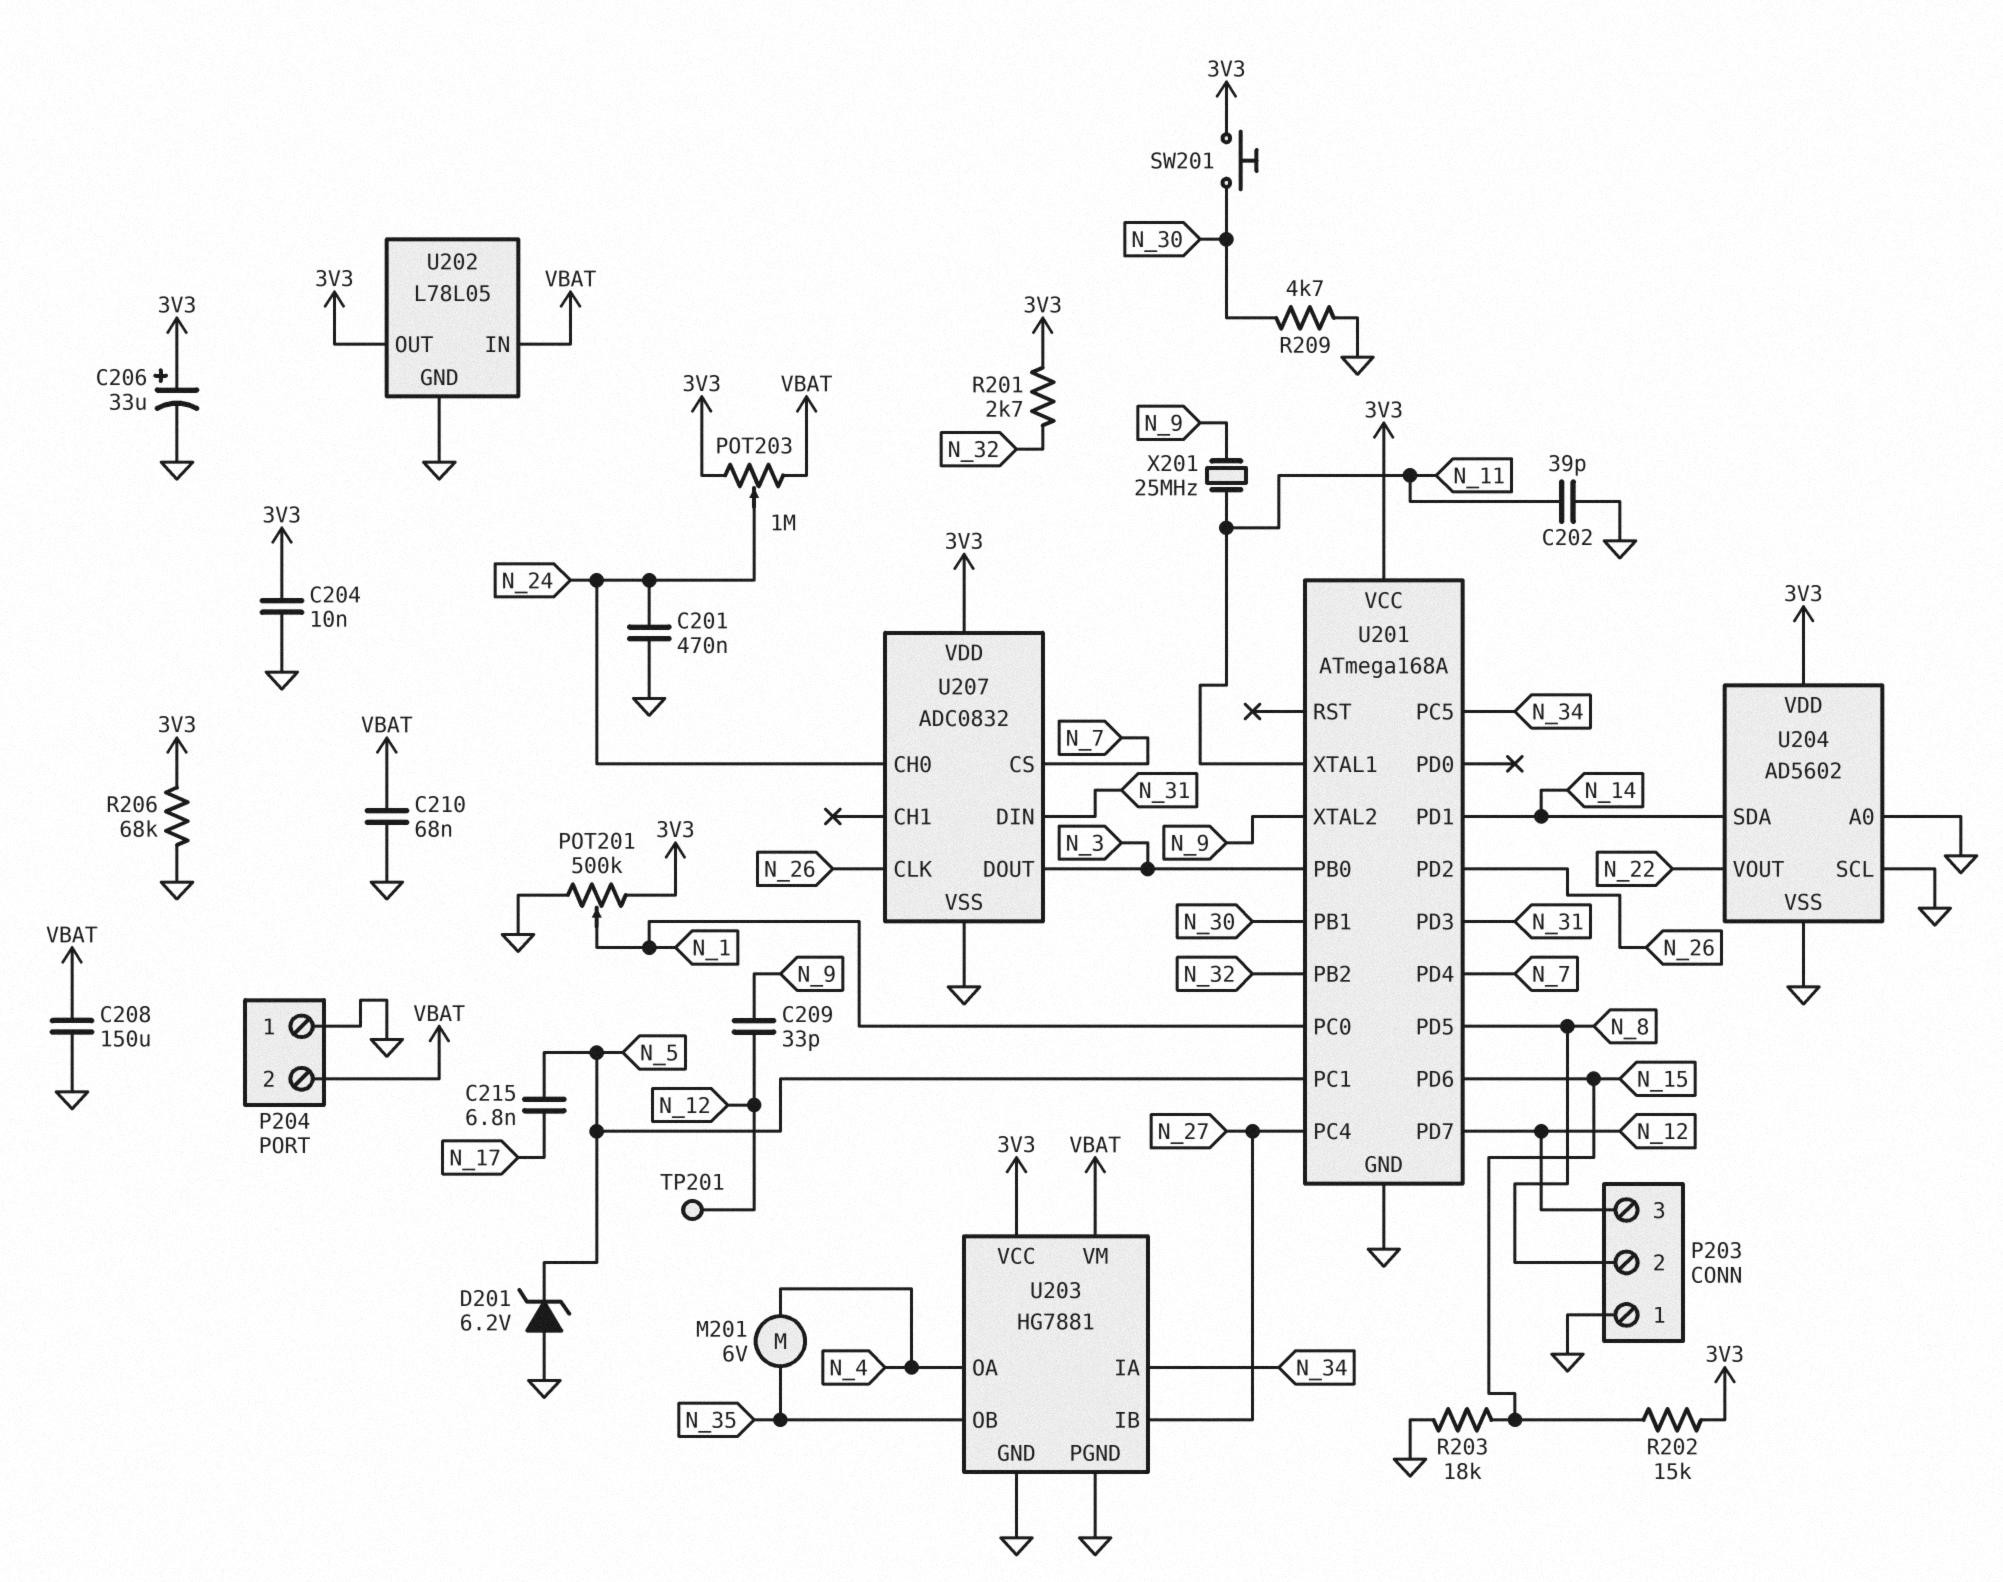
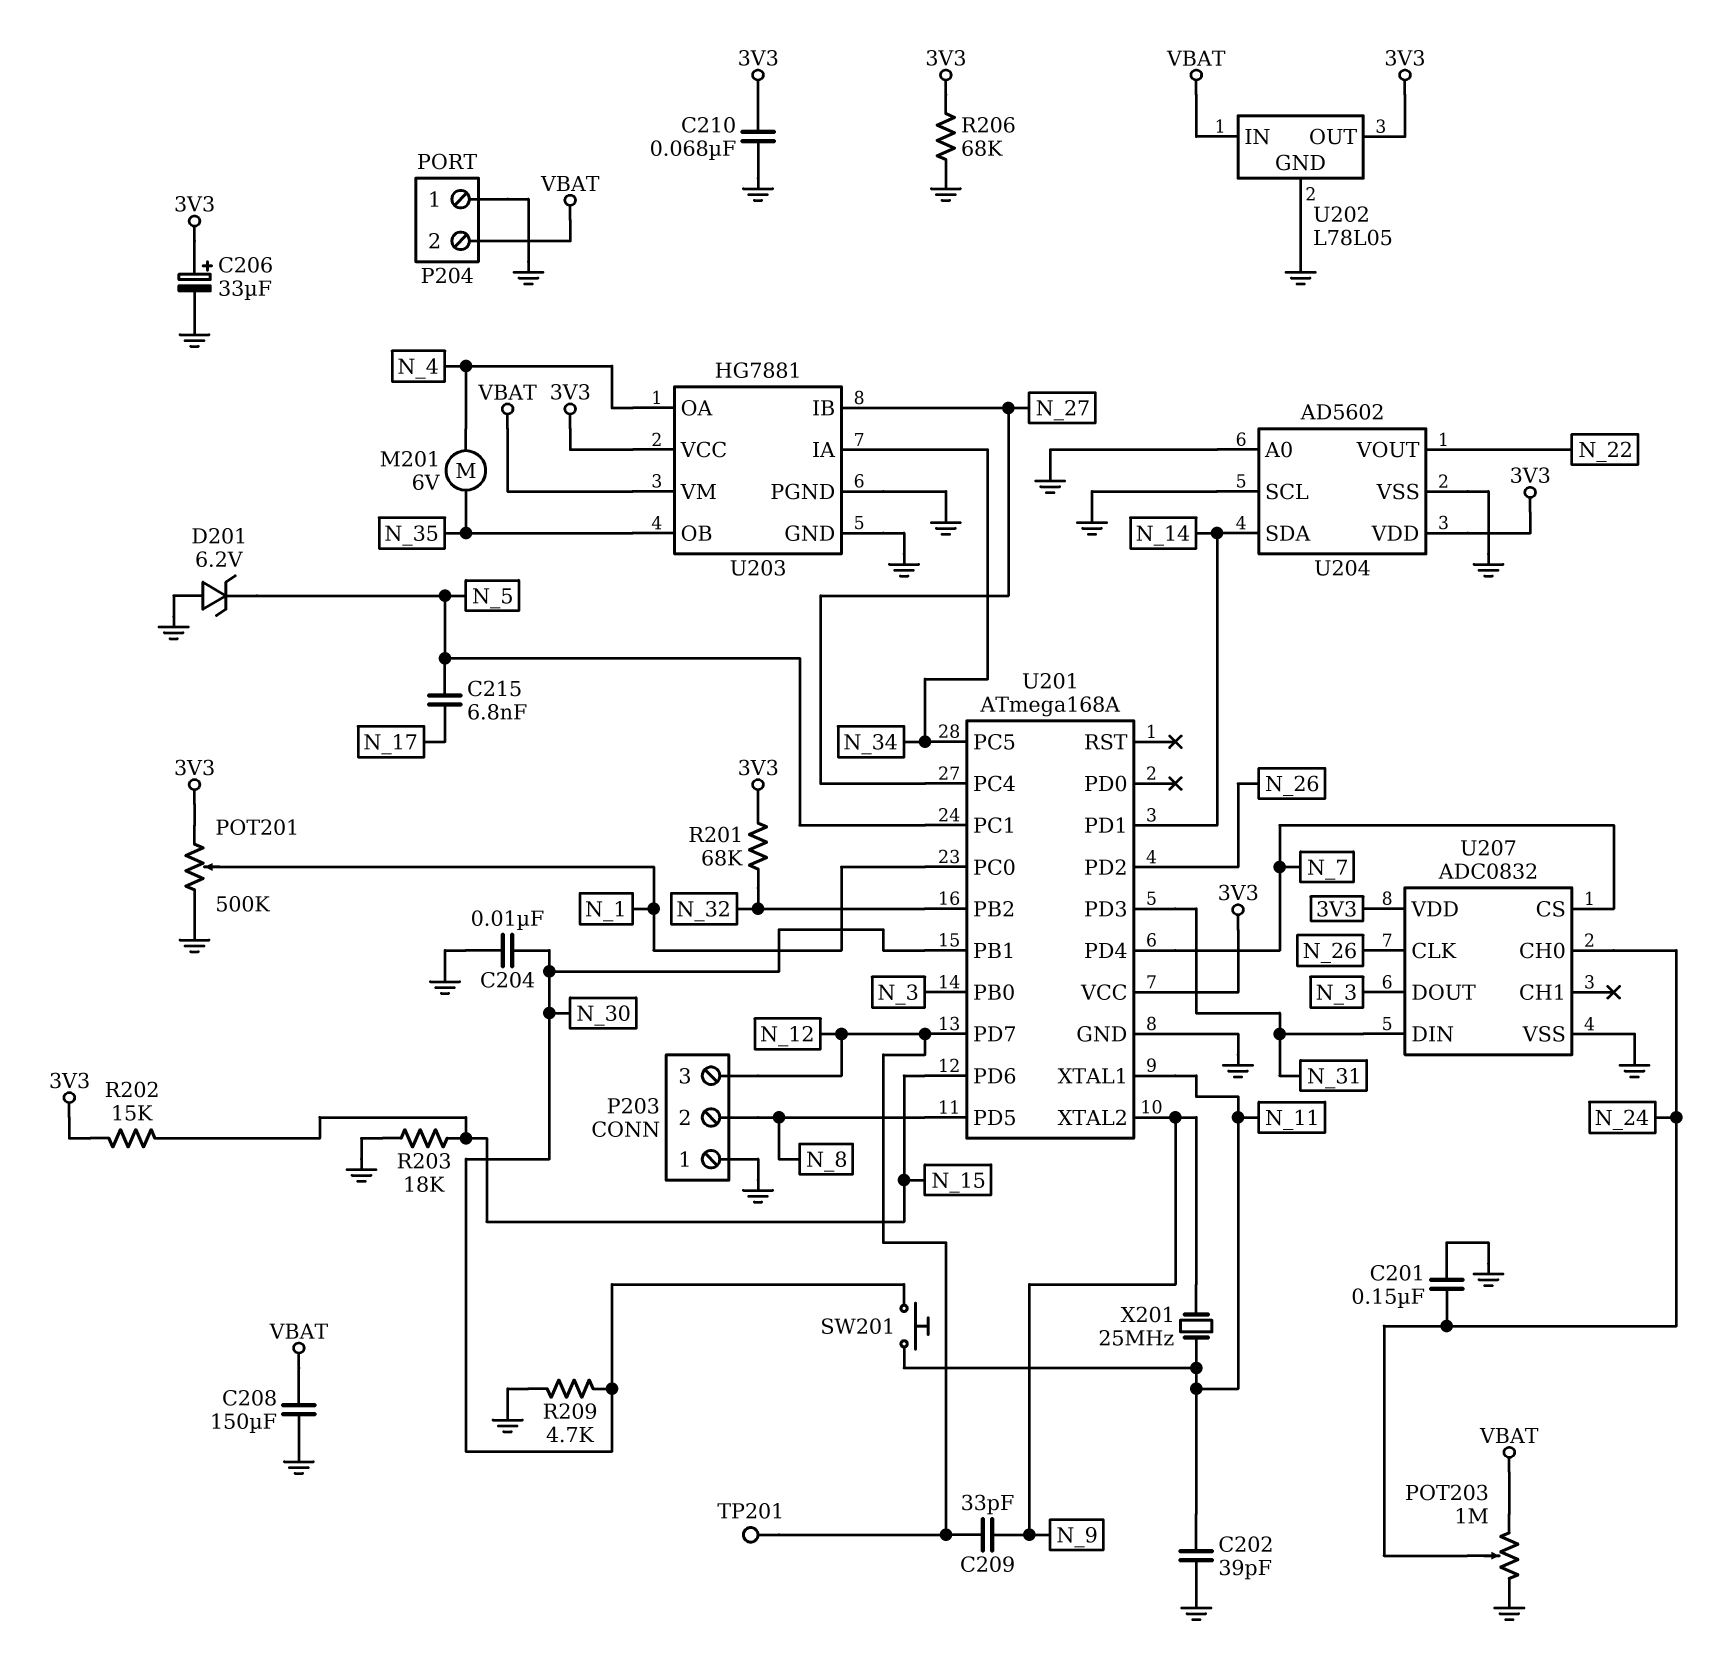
C201: 470nF (GND, N_24) -> 150nF (GND, N_24)
C204: 10nF (3V3, GND) -> 10nF (GND, N_30)
C210: 68nF (GND, VBAT) -> 68nF (3V3, GND)
POT203: 1M (3V3, VBAT, wiper N_24) -> 1M (GND, VBAT, wiper N_24)
R201: 2.7k (3V3, N_32) -> 68k (3V3, N_32)
SW201: button (3V3, N_30) -> button (N_11, N_30)

